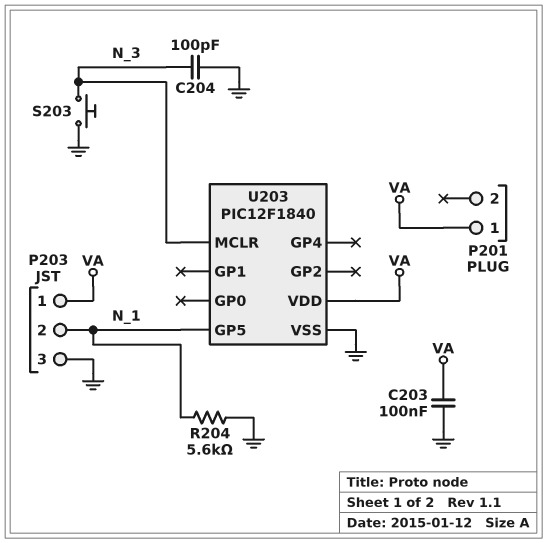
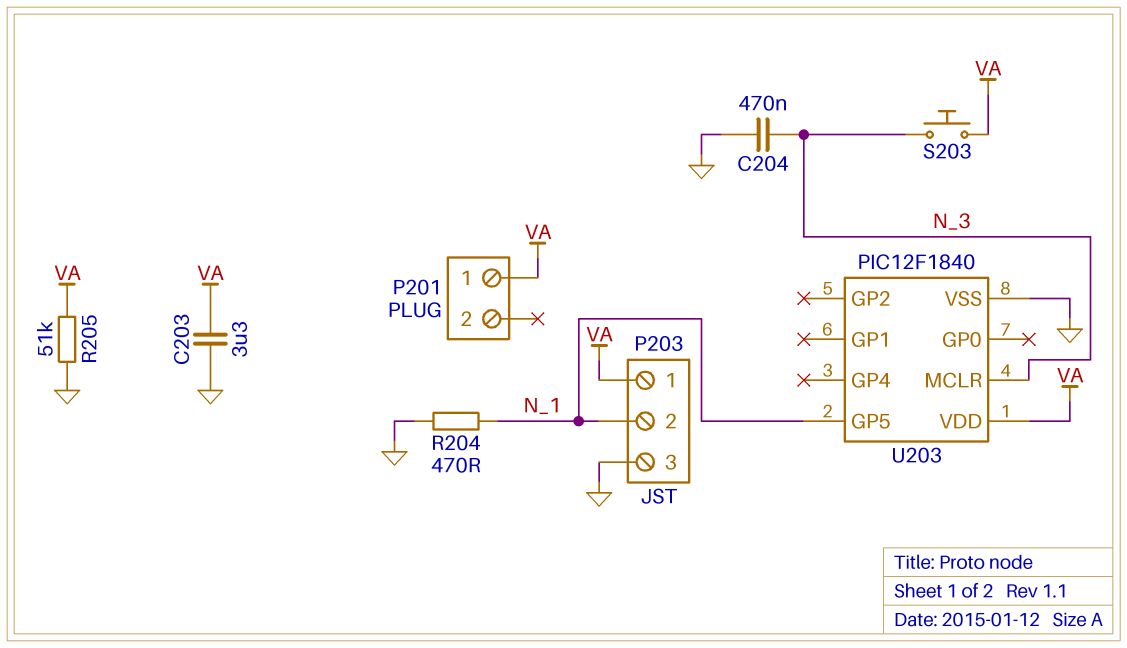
C203: 100nF (GND, VA) -> 3.3uF (GND, VA)
C204: 100pF (GND, N_3) -> 470nF (GND, N_3)
R204: 5.6k (GND, N_1) -> 470 (GND, N_1)
R205: none -> 51k (GND, VA)
S203: button (GND, N_3) -> button (N_3, VA)

